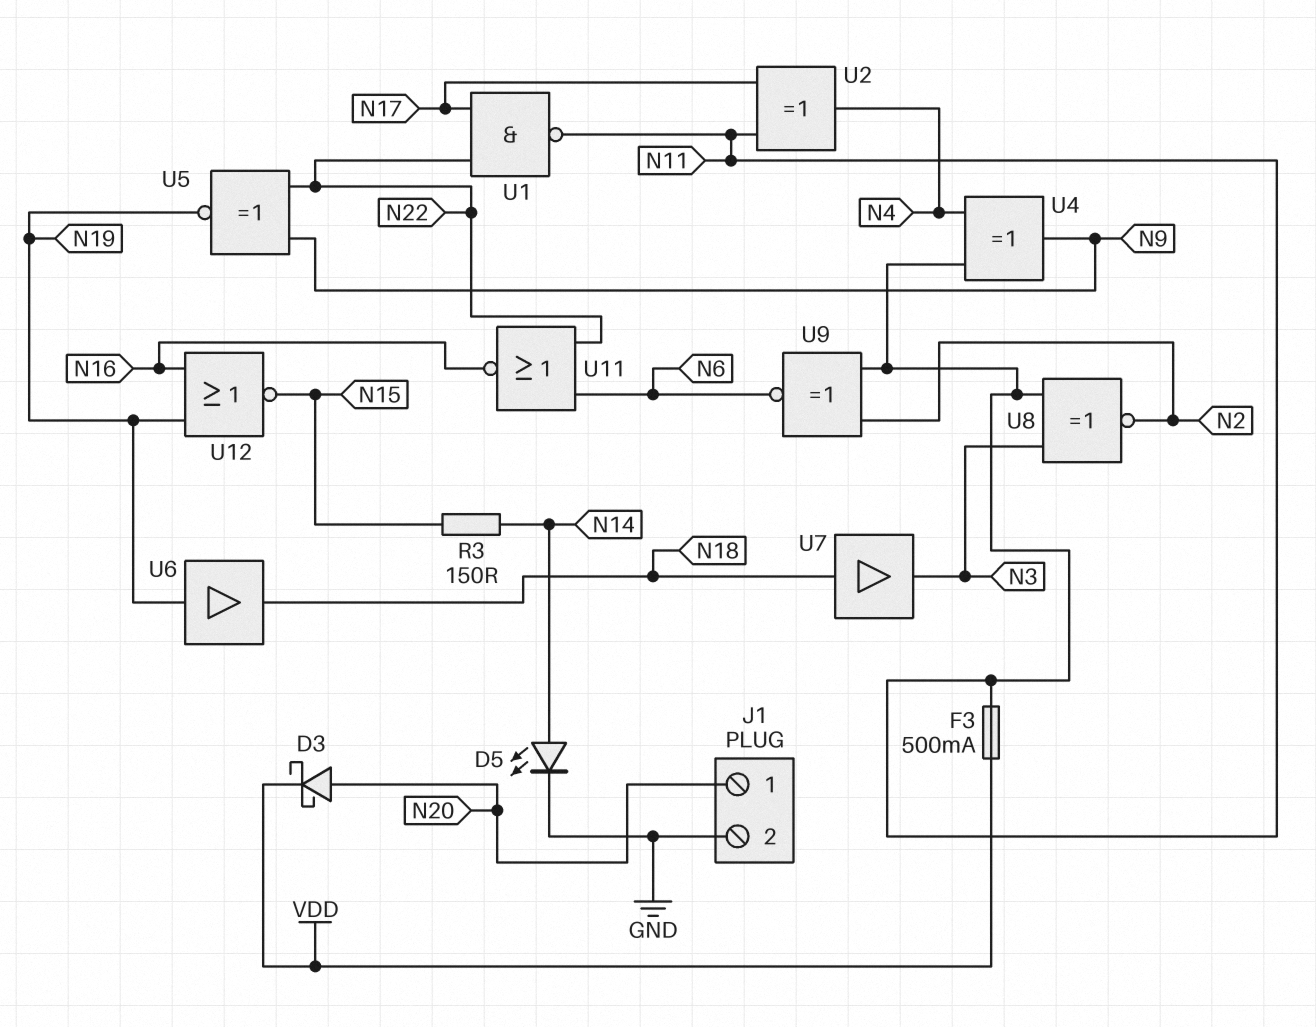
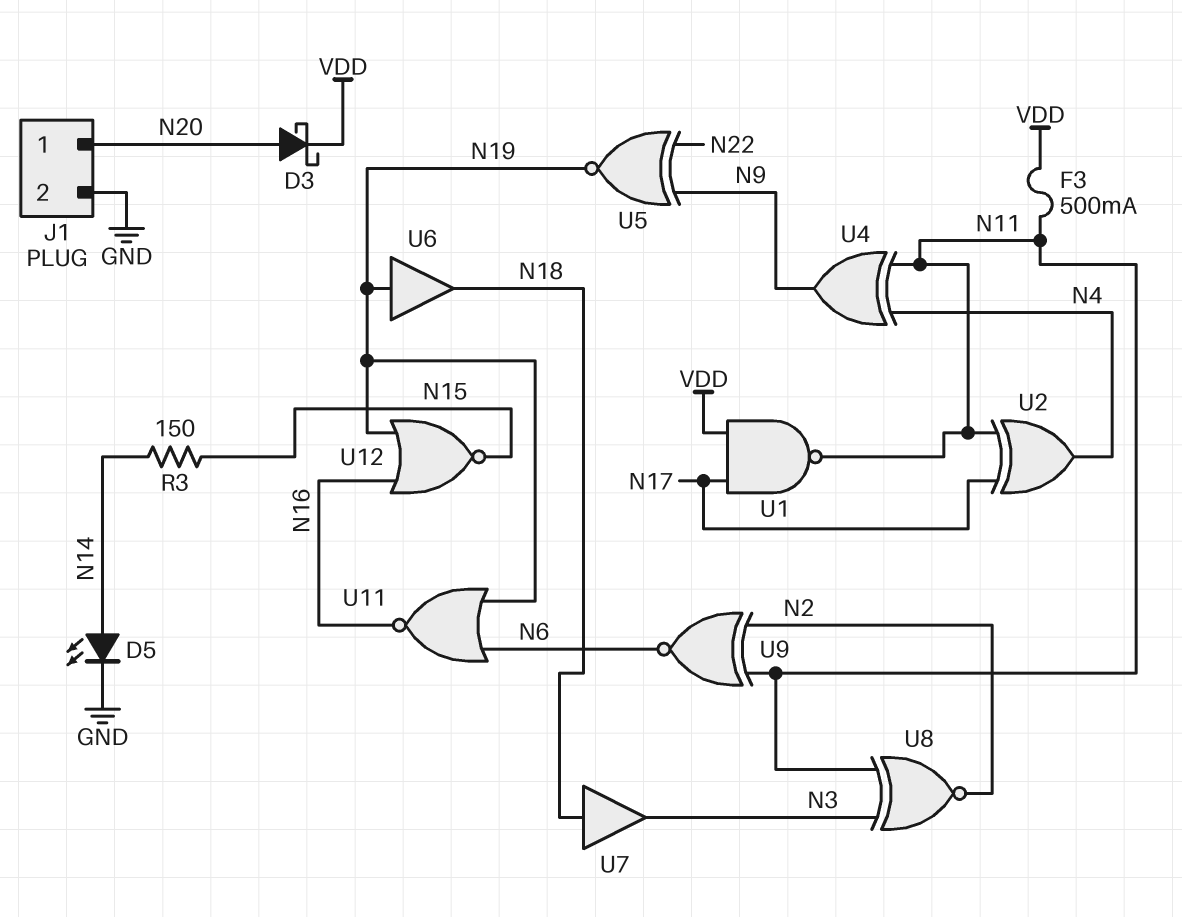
U1: NAND (in N17, in N22, out N11) -> NAND (in N17, in VDD, out N11)
U11: NOR (in N6, in N22, out N16) -> NOR (in N6, in N19, out N16)

